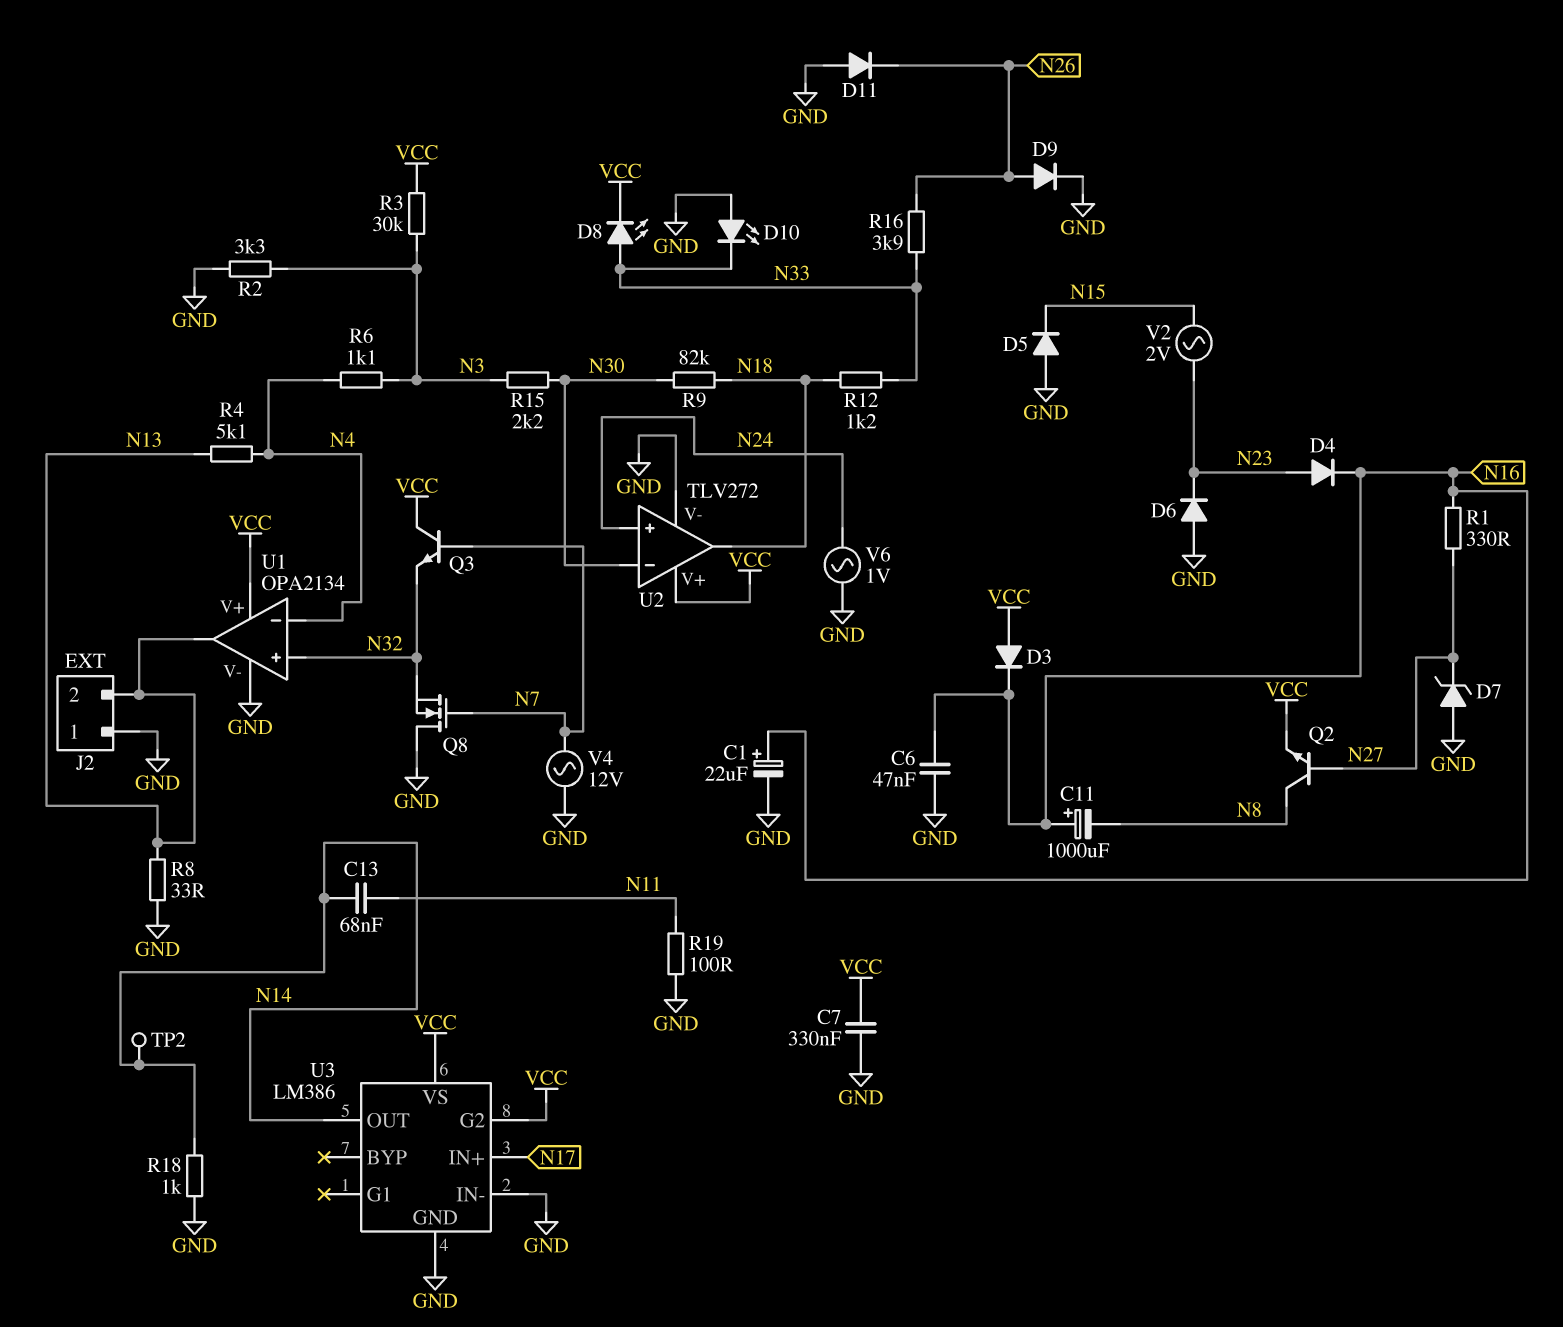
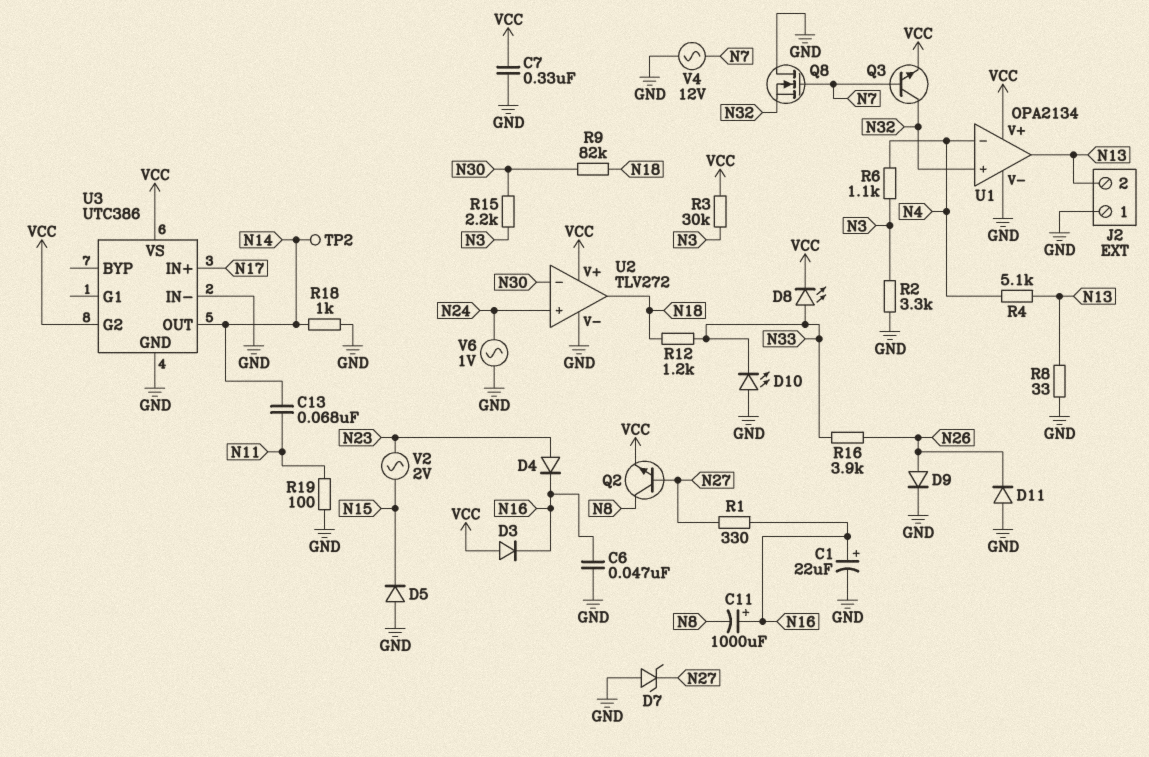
D6: diode (A GND, K N23) -> none
Q3: NPN (B N7, C VCC, E N32) -> NPN (B N7, C N32, E VCC)
U3: LM386 -> UTC386

